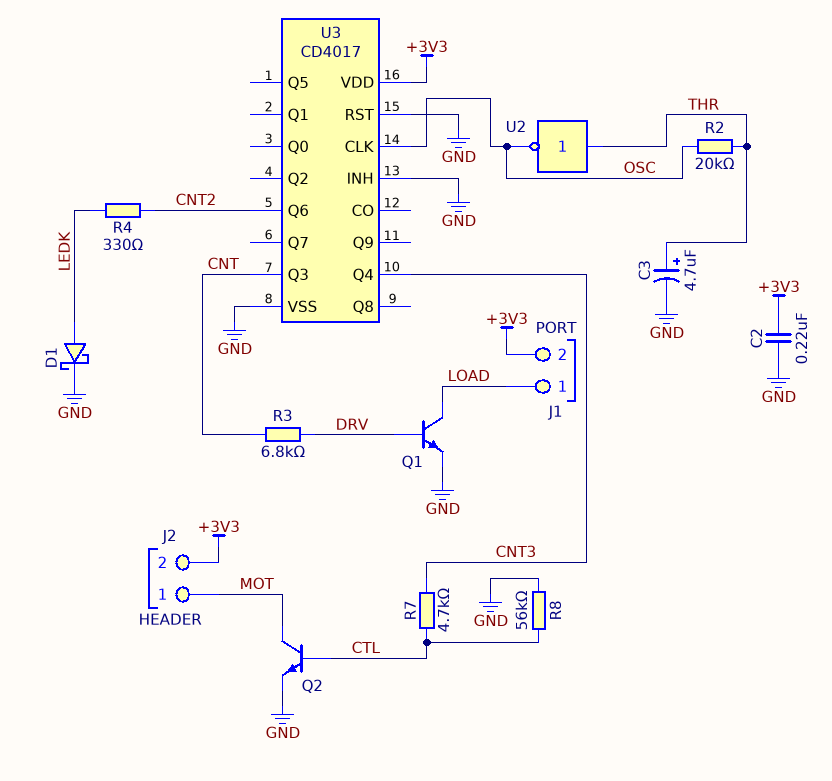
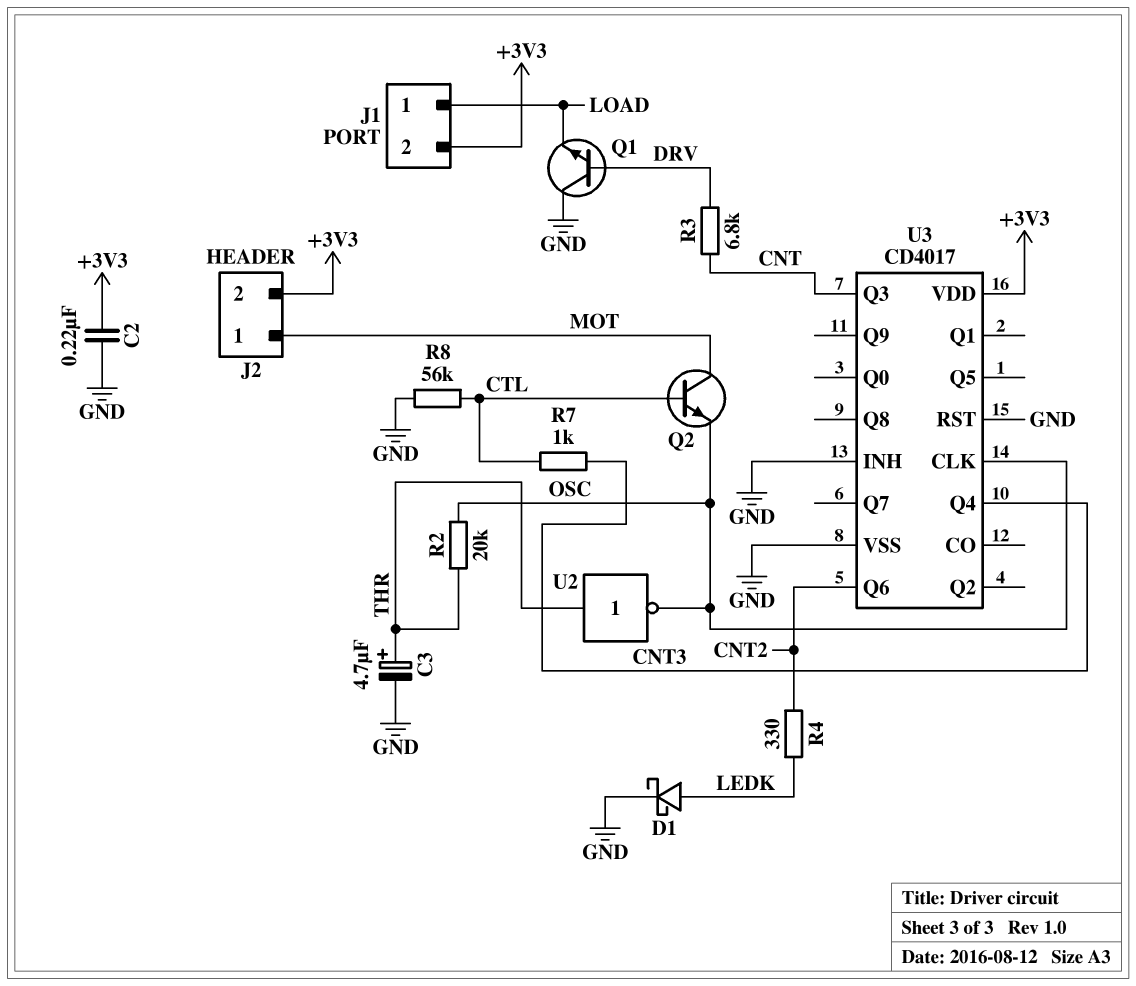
Q1: NPN (B DRV, C LOAD, E GND) -> NPN (B DRV, C GND, E LOAD)
Q2: NPN (B CTL, C MOT, E GND) -> NPN (B CTL, C MOT, E OSC)
R7: 4.7k (CNT3, CTL) -> 1k (CNT3, CTL)

